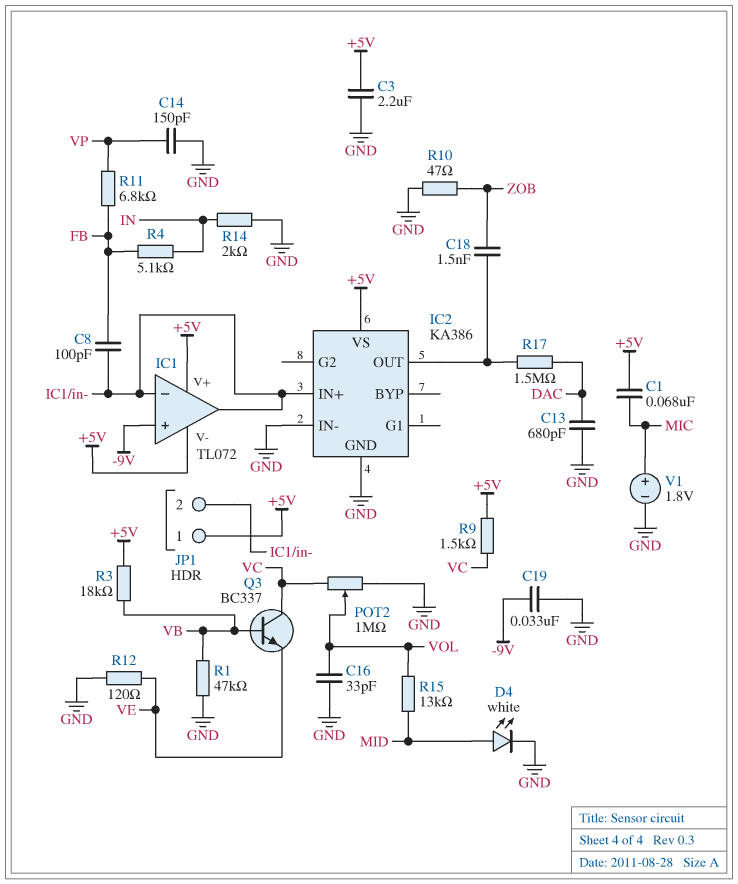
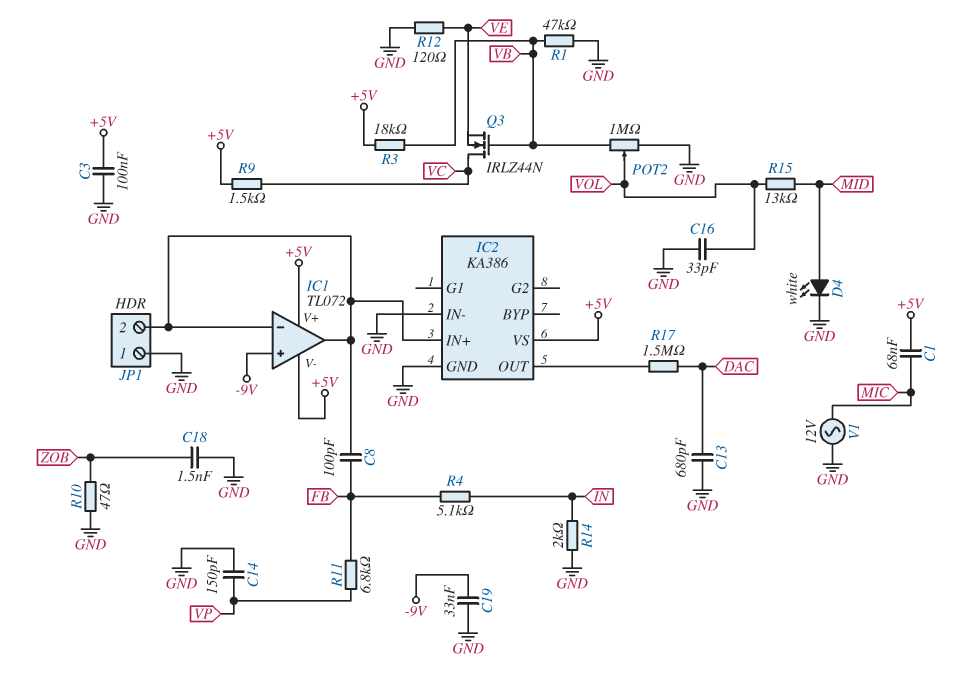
C3: 2.2uF (+5V, GND) -> 100nF (+5V, GND)
C18: 1.5nF (IC2/OUT, ZOB) -> 1.5nF (GND, ZOB)
JP1 pin 1: +5V -> GND
POT2: 1M (GND, VC, wiper VOL) -> 1M (GND, VB, wiper VOL)
Q3: NPN BC337 (B VB, C VC, E VE) -> NMOS IRLZ44N (G VB, D VC, S VE)
V1: 1.8V (plus MIC, minus GND) -> AC 12V (GND, MIC)

